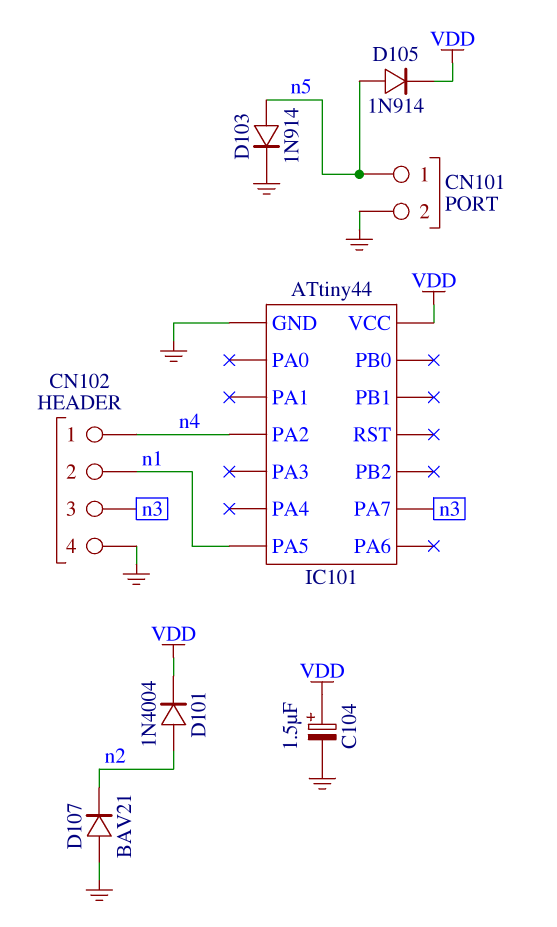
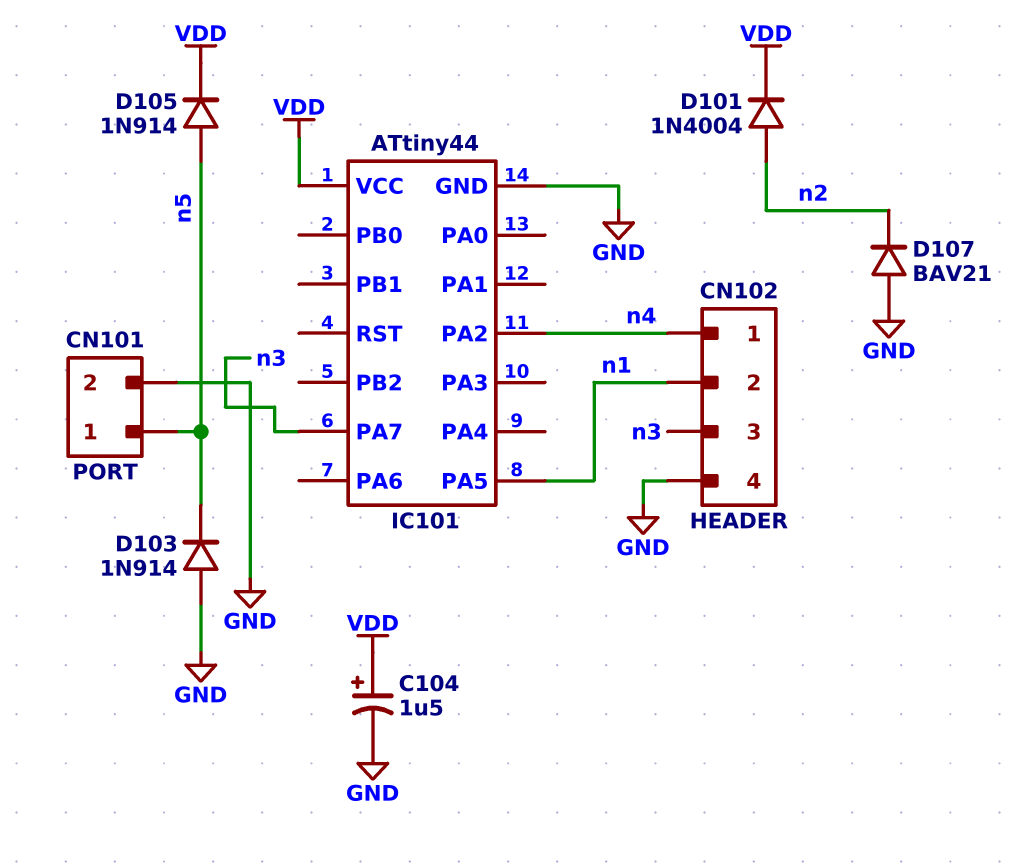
D103: diode 1N914 (A n5, K GND) -> diode 1N914 (A GND, K n5)

